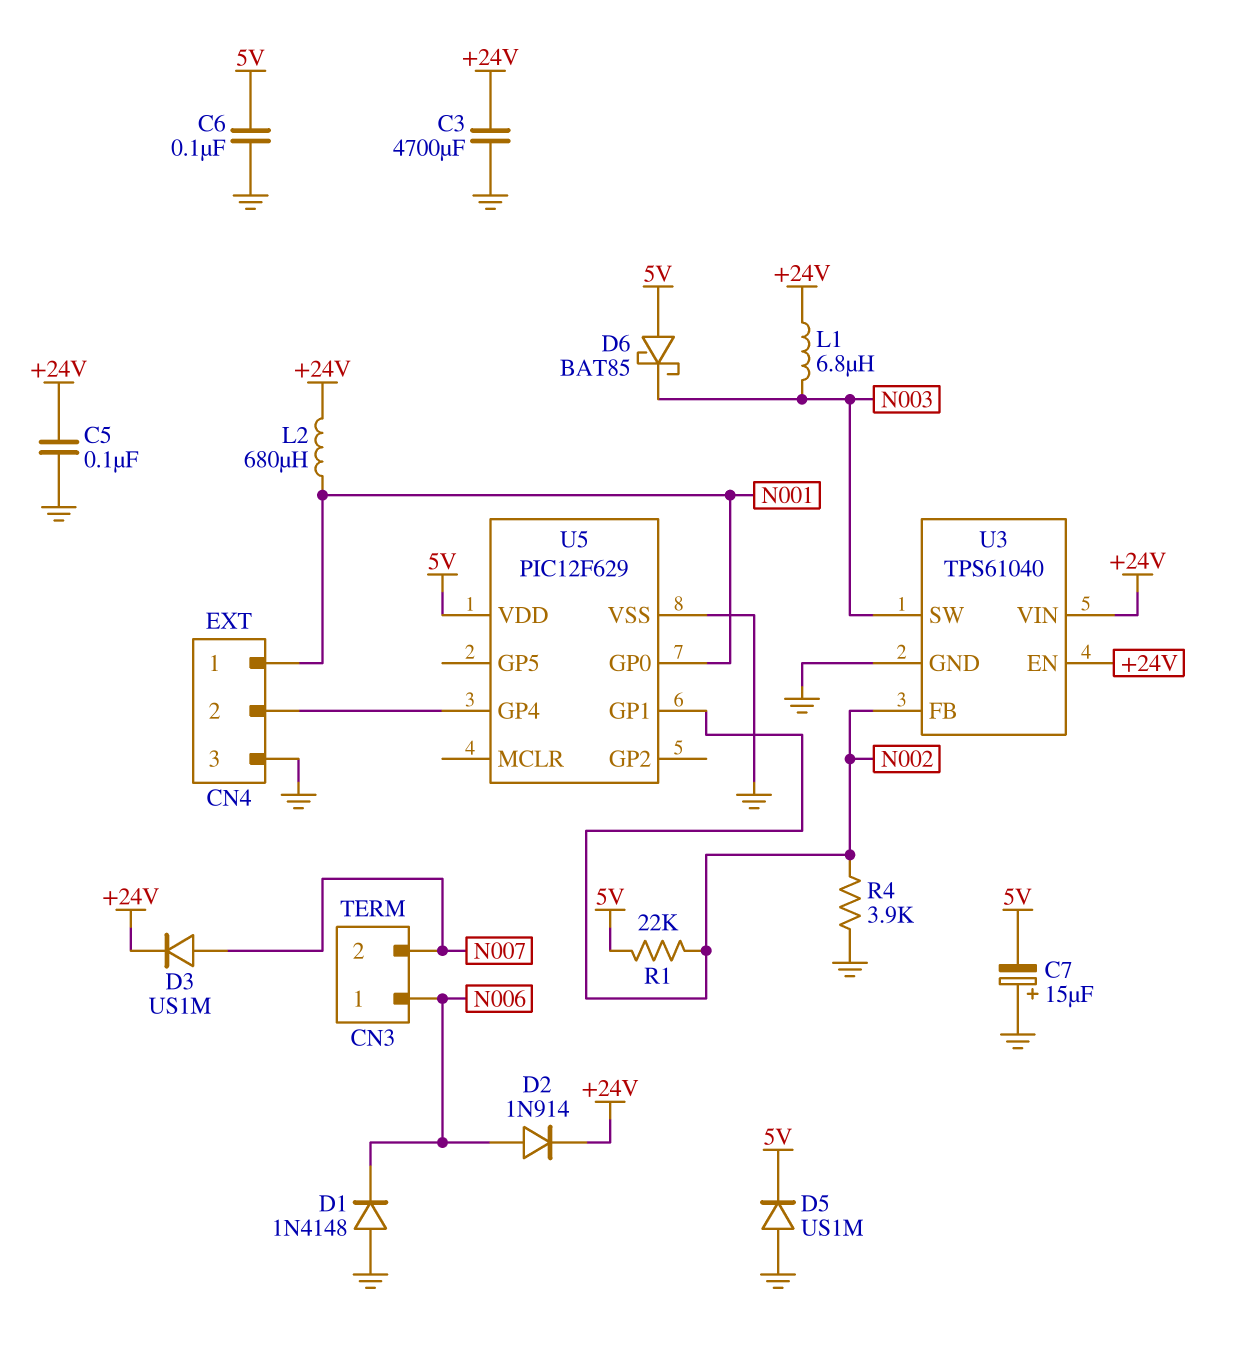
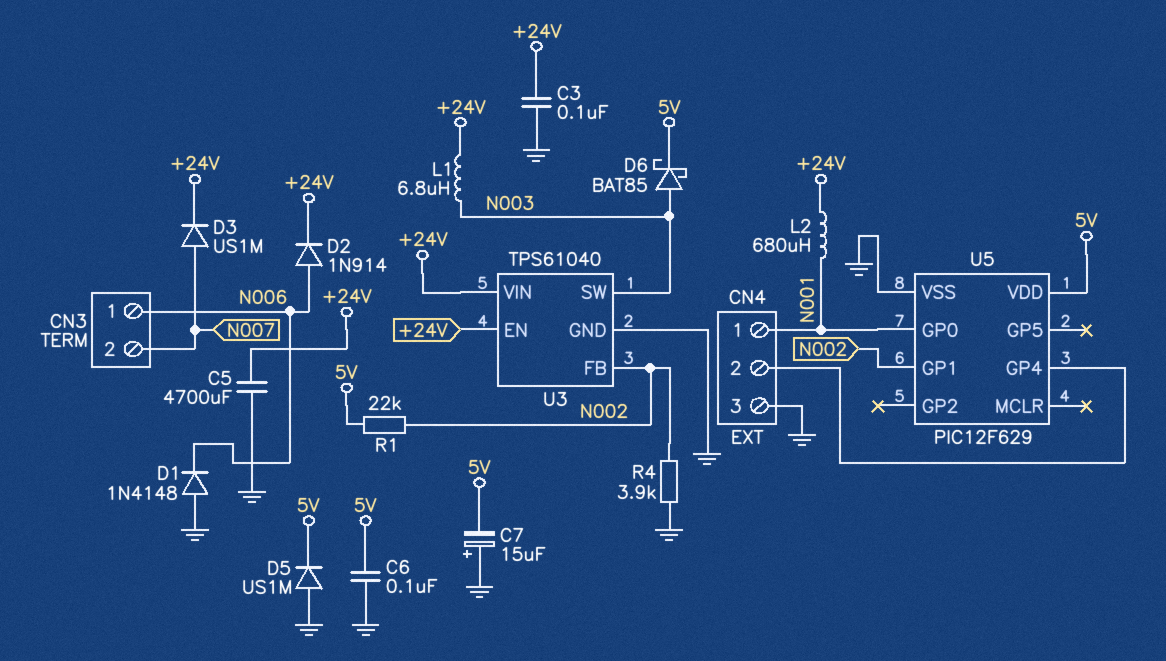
C3: 4700uF (+24V, GND) -> 100nF (+24V, GND)
C5: 100nF (+24V, GND) -> 4700uF (+24V, GND)
D6: schottky BAT85 (A 5V, K N003) -> schottky BAT85 (A N003, K 5V)

